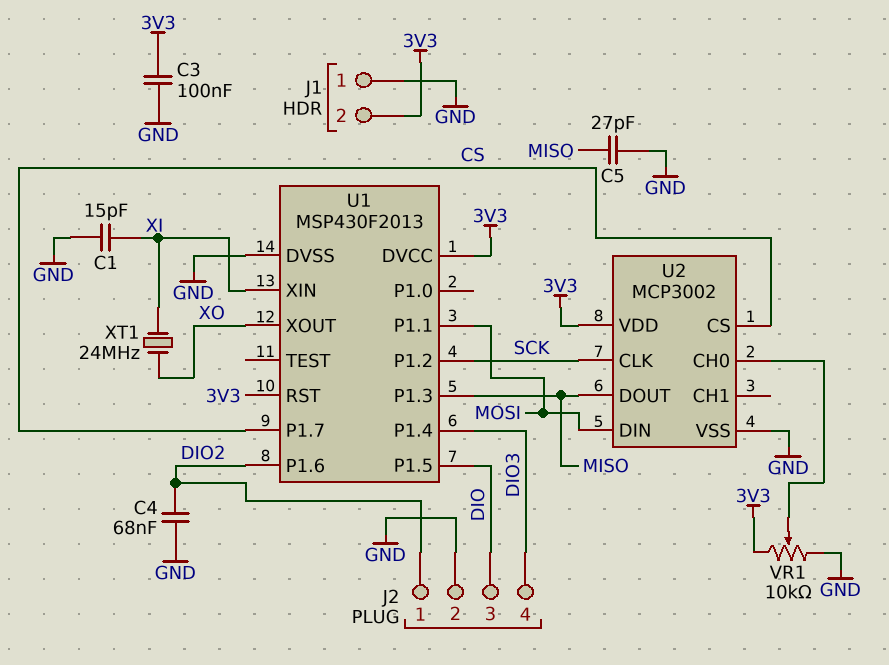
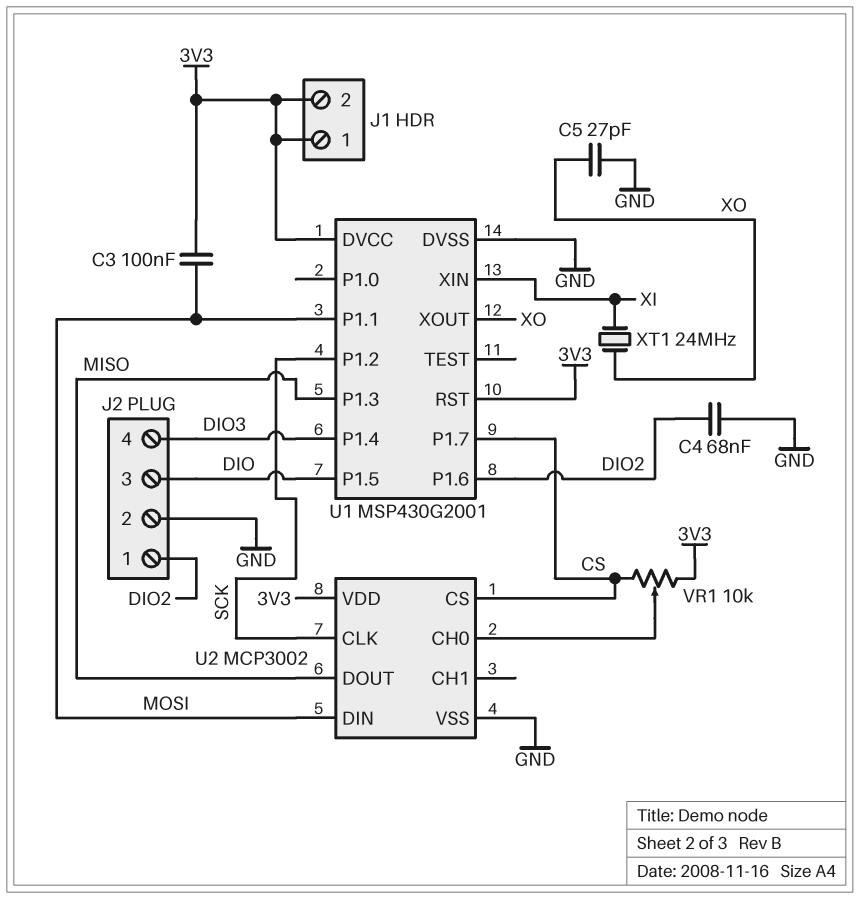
C1: 15pF (GND, XI) -> none
C3: 100nF (3V3, GND) -> 100nF (3V3, MOSI)
C5: 27pF (GND, MISO) -> 27pF (GND, XO)
J1 pin 1: GND -> 3V3
U1: MSP430F2013 -> MSP430G2001
VR1: 10k (3V3, GND, wiper U2/CH0) -> 10k (3V3, CS, wiper U2/CH0)

